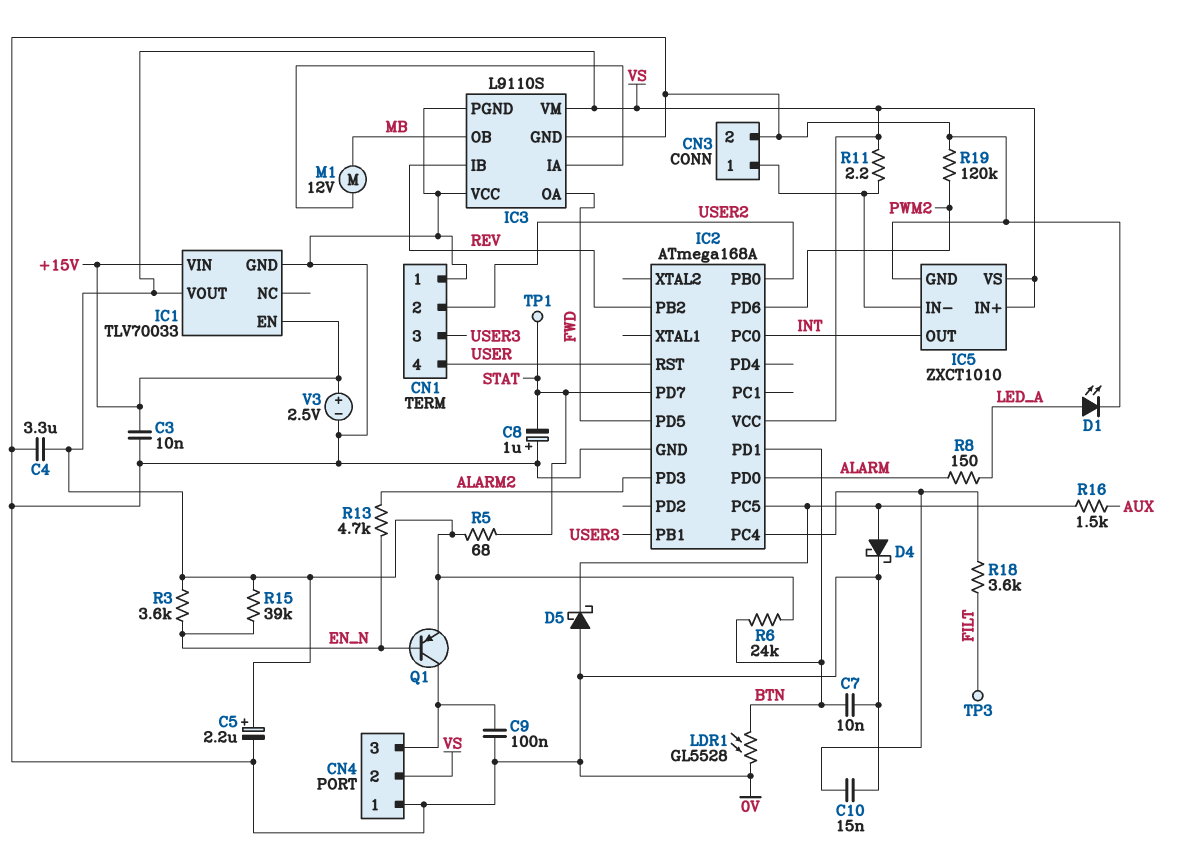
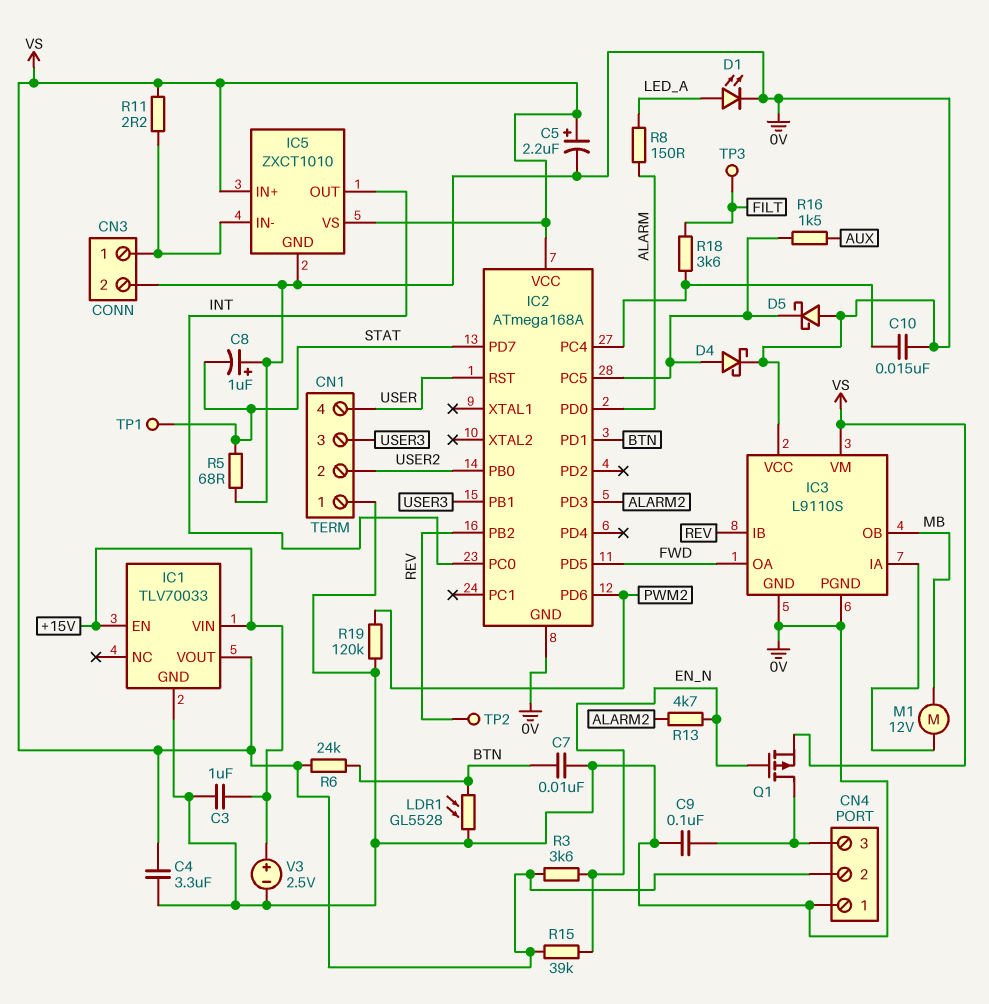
C3: 10nF (+15V, 0V) -> 1uF (+15V, 0V)
Q1: PNP (B EN_N, C CN4/3, E VS) -> PMOS (G EN_N, D CN4/3, S VS)
R5: 68 (STAT, VS) -> 68 (0V, STAT)
TP2: none -> test point (REV)

